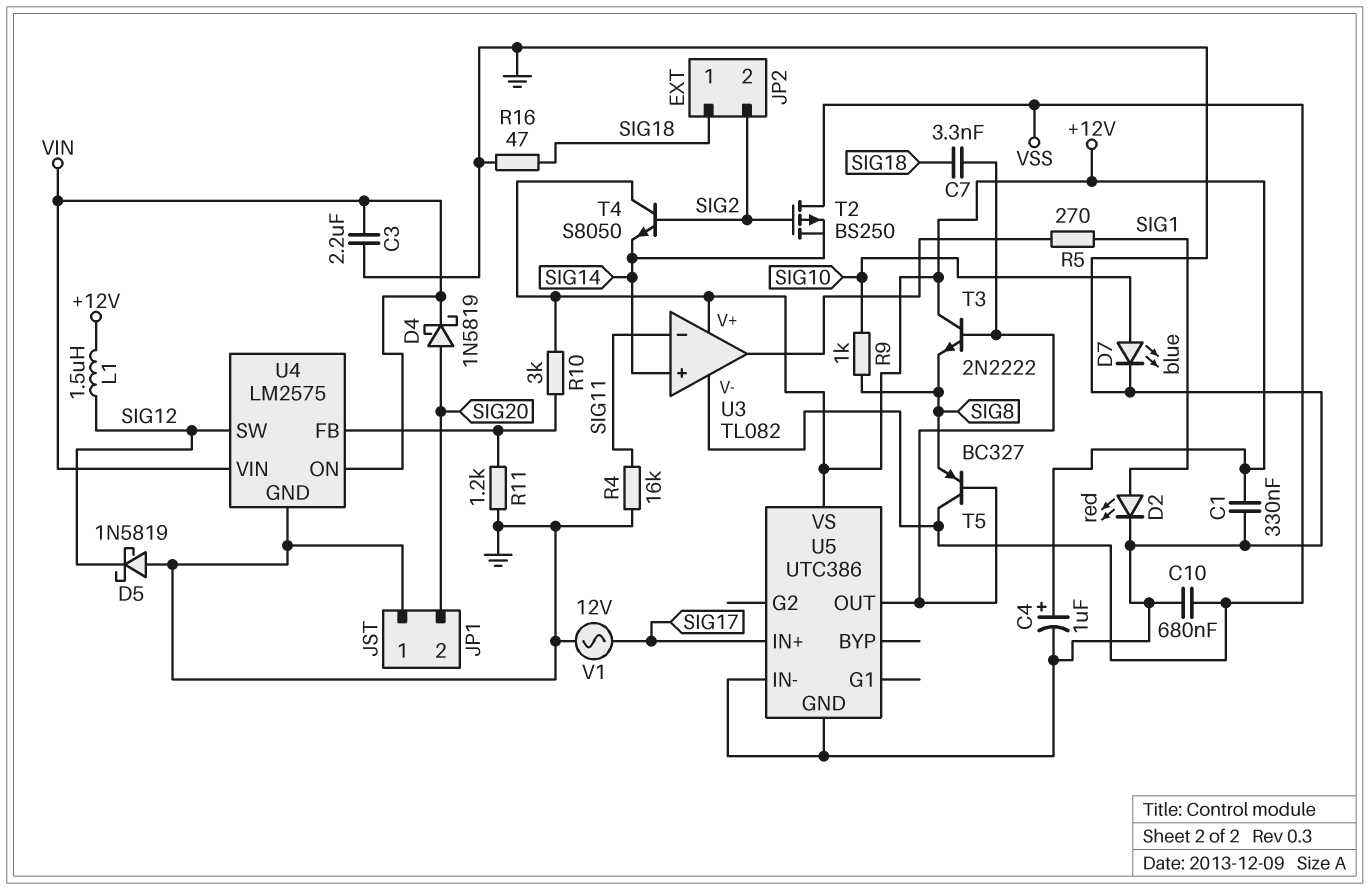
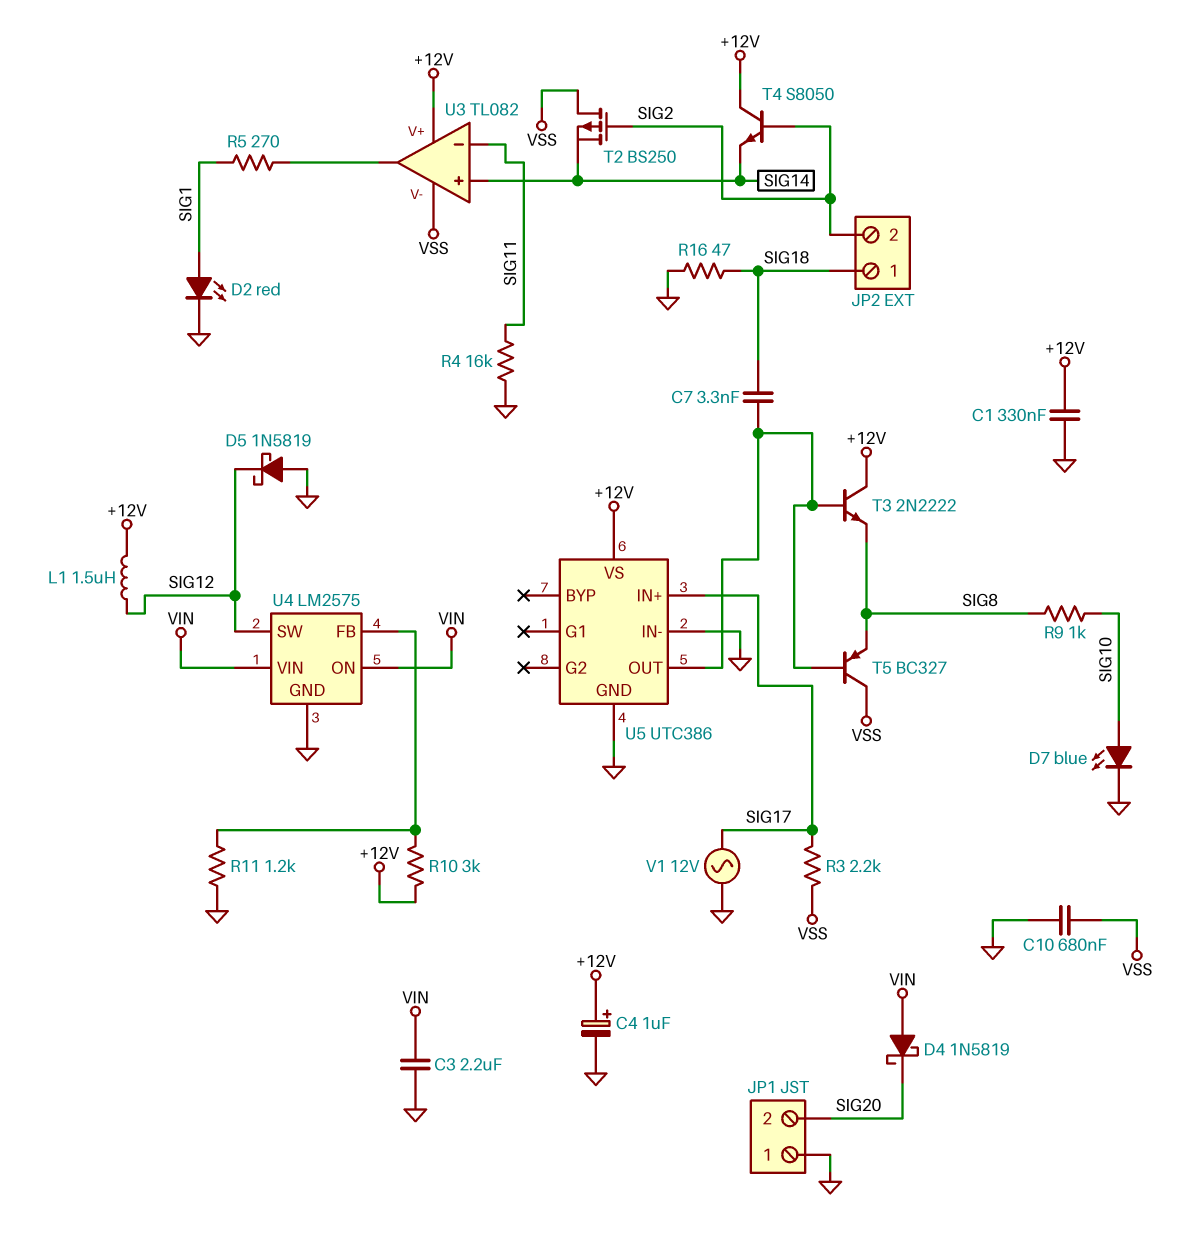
D4: schottky 1N5819 (A SIG20, K VIN) -> schottky 1N5819 (A VIN, K SIG20)
R3: none -> 2.2k (SIG17, VSS)

